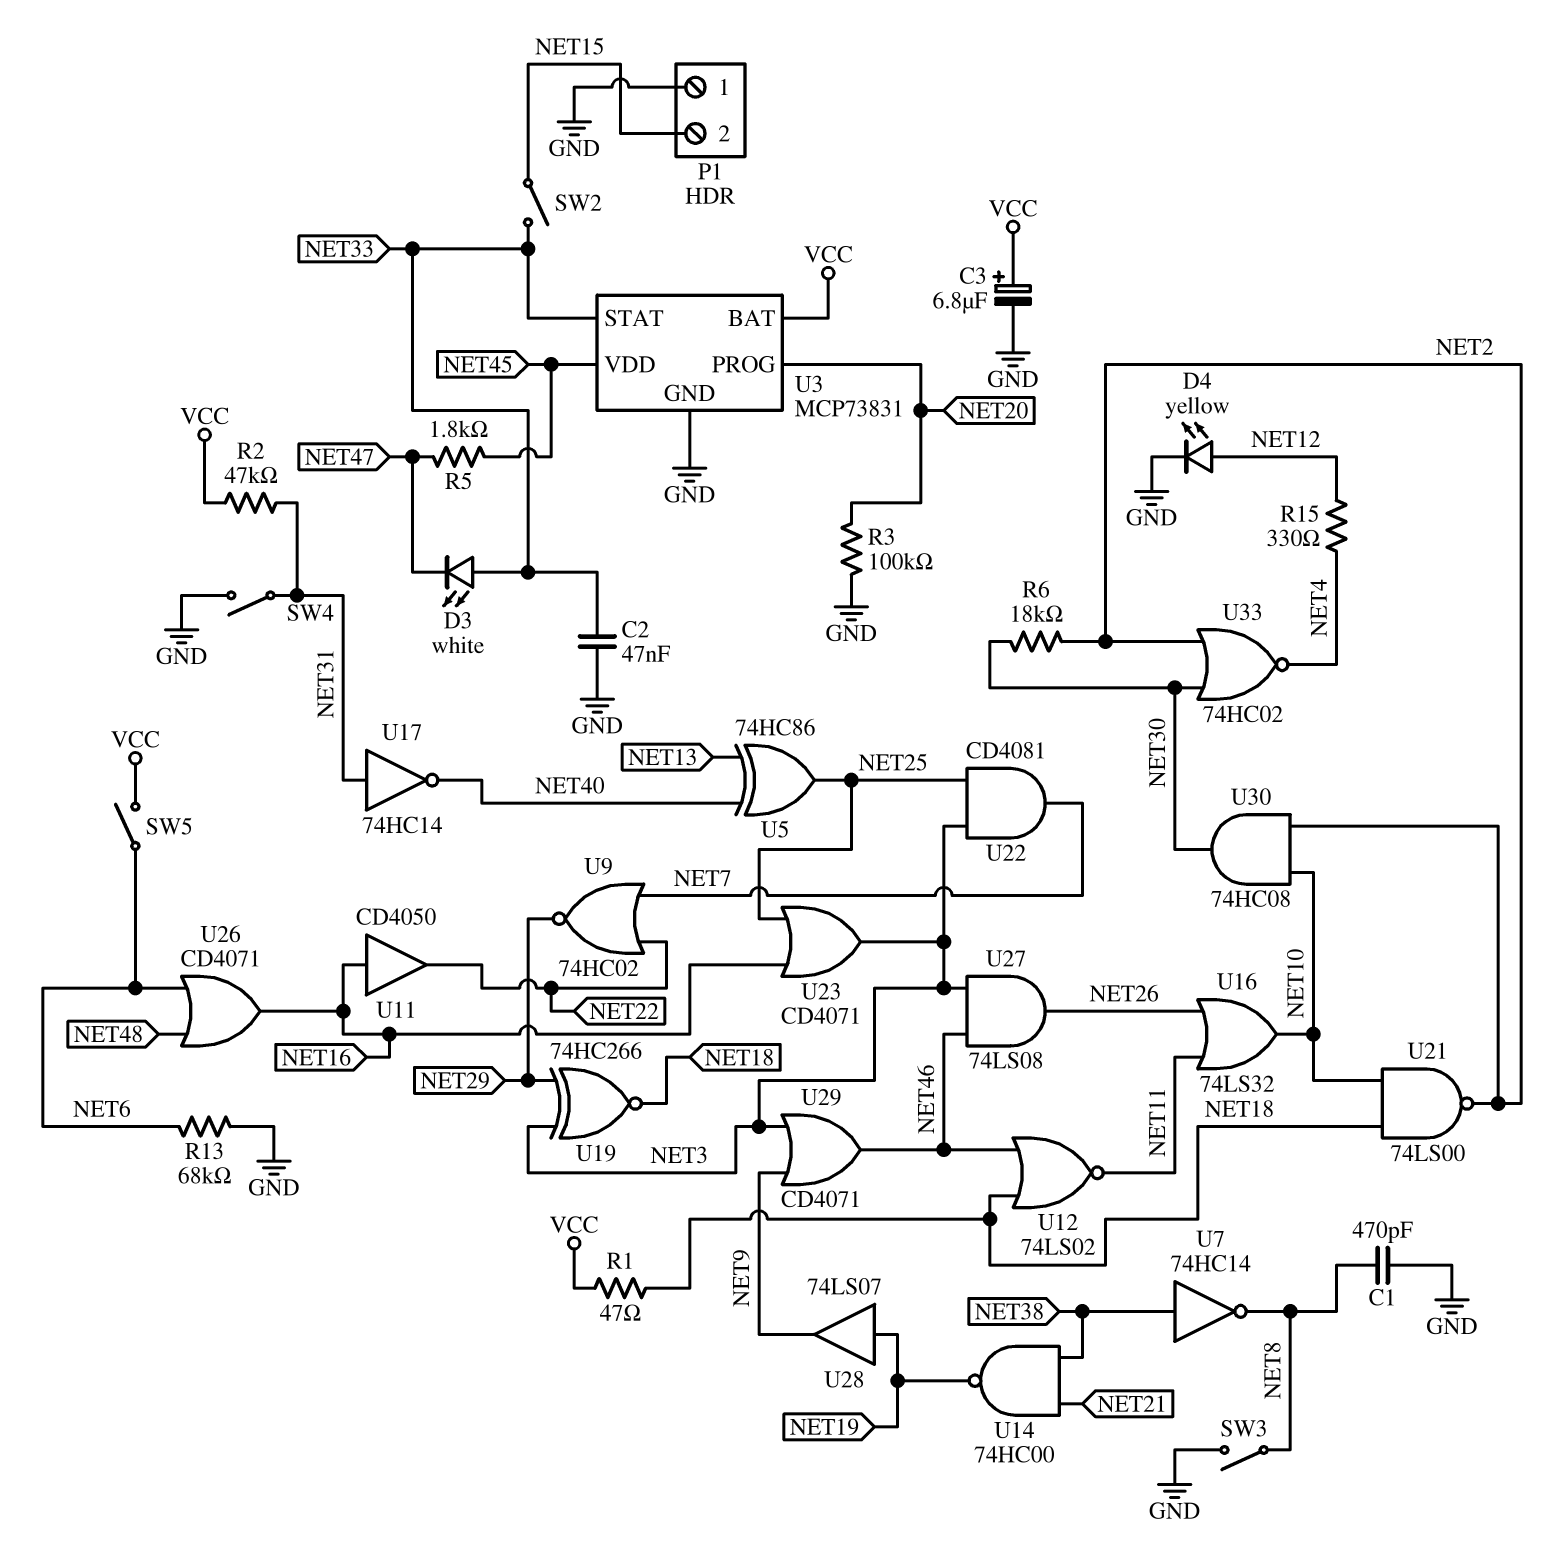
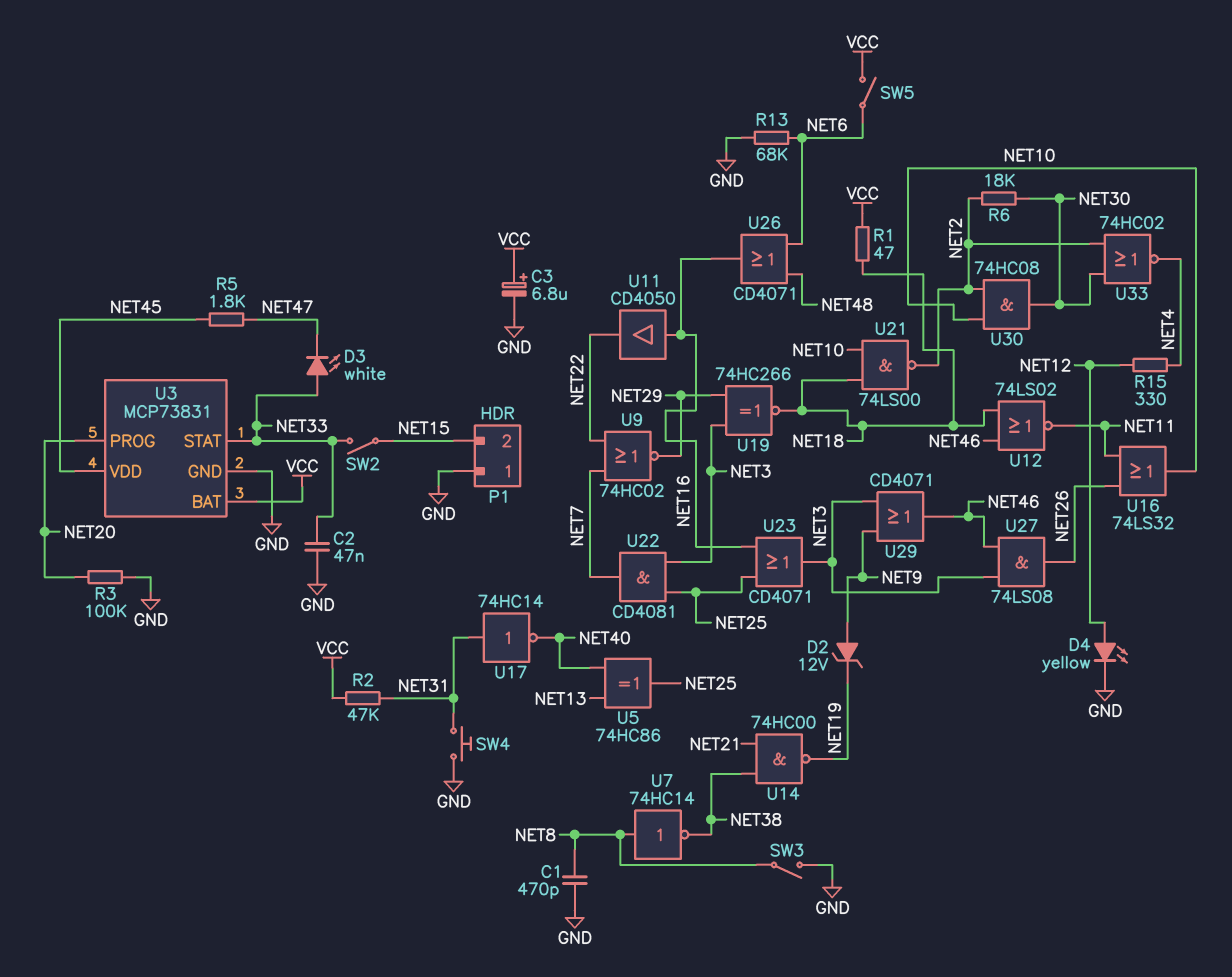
D2: none -> zener 12V (A NET9, K NET19)
SW4: switch (GND, NET31) -> button (GND, NET31)
U7: NOT 74HC14 (in NET38, out NET8) -> NOT 74HC14 (in NET8, out NET38)
U28: buffer 74LS07 (in NET19, out NET9) -> none

